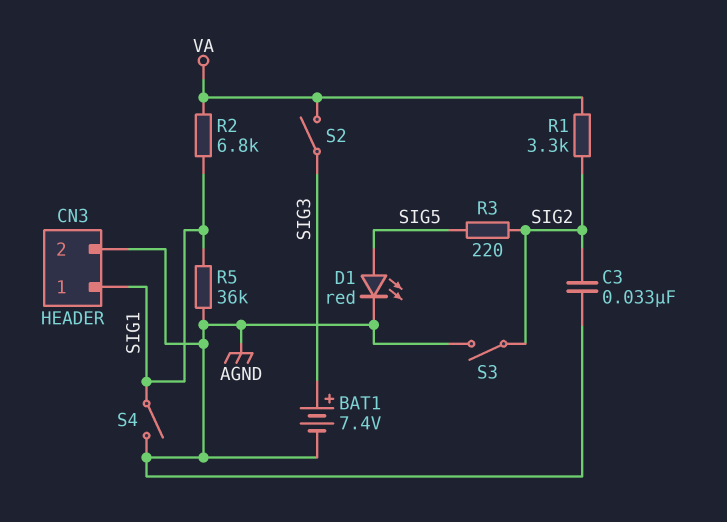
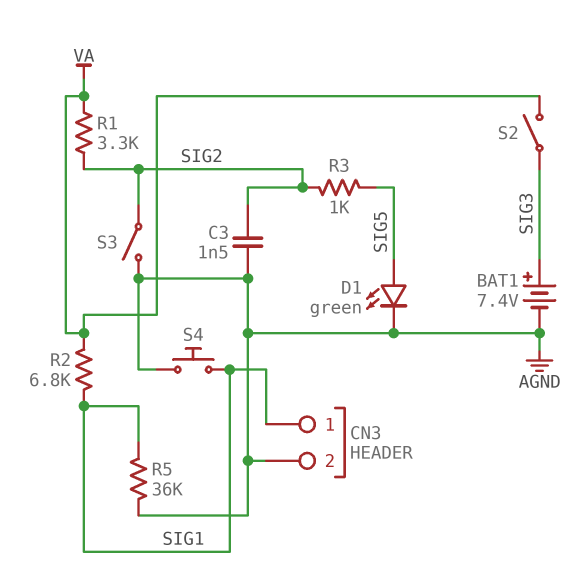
C3: 33nF (AGND, SIG2) -> 1.5nF (AGND, SIG2)
D1: LED red (A SIG5, K AGND) -> LED green (A SIG5, K AGND)
R3: 220 (SIG2, SIG5) -> 1k (SIG2, SIG5)
S4: switch (AGND, SIG1) -> button (AGND, SIG1)

